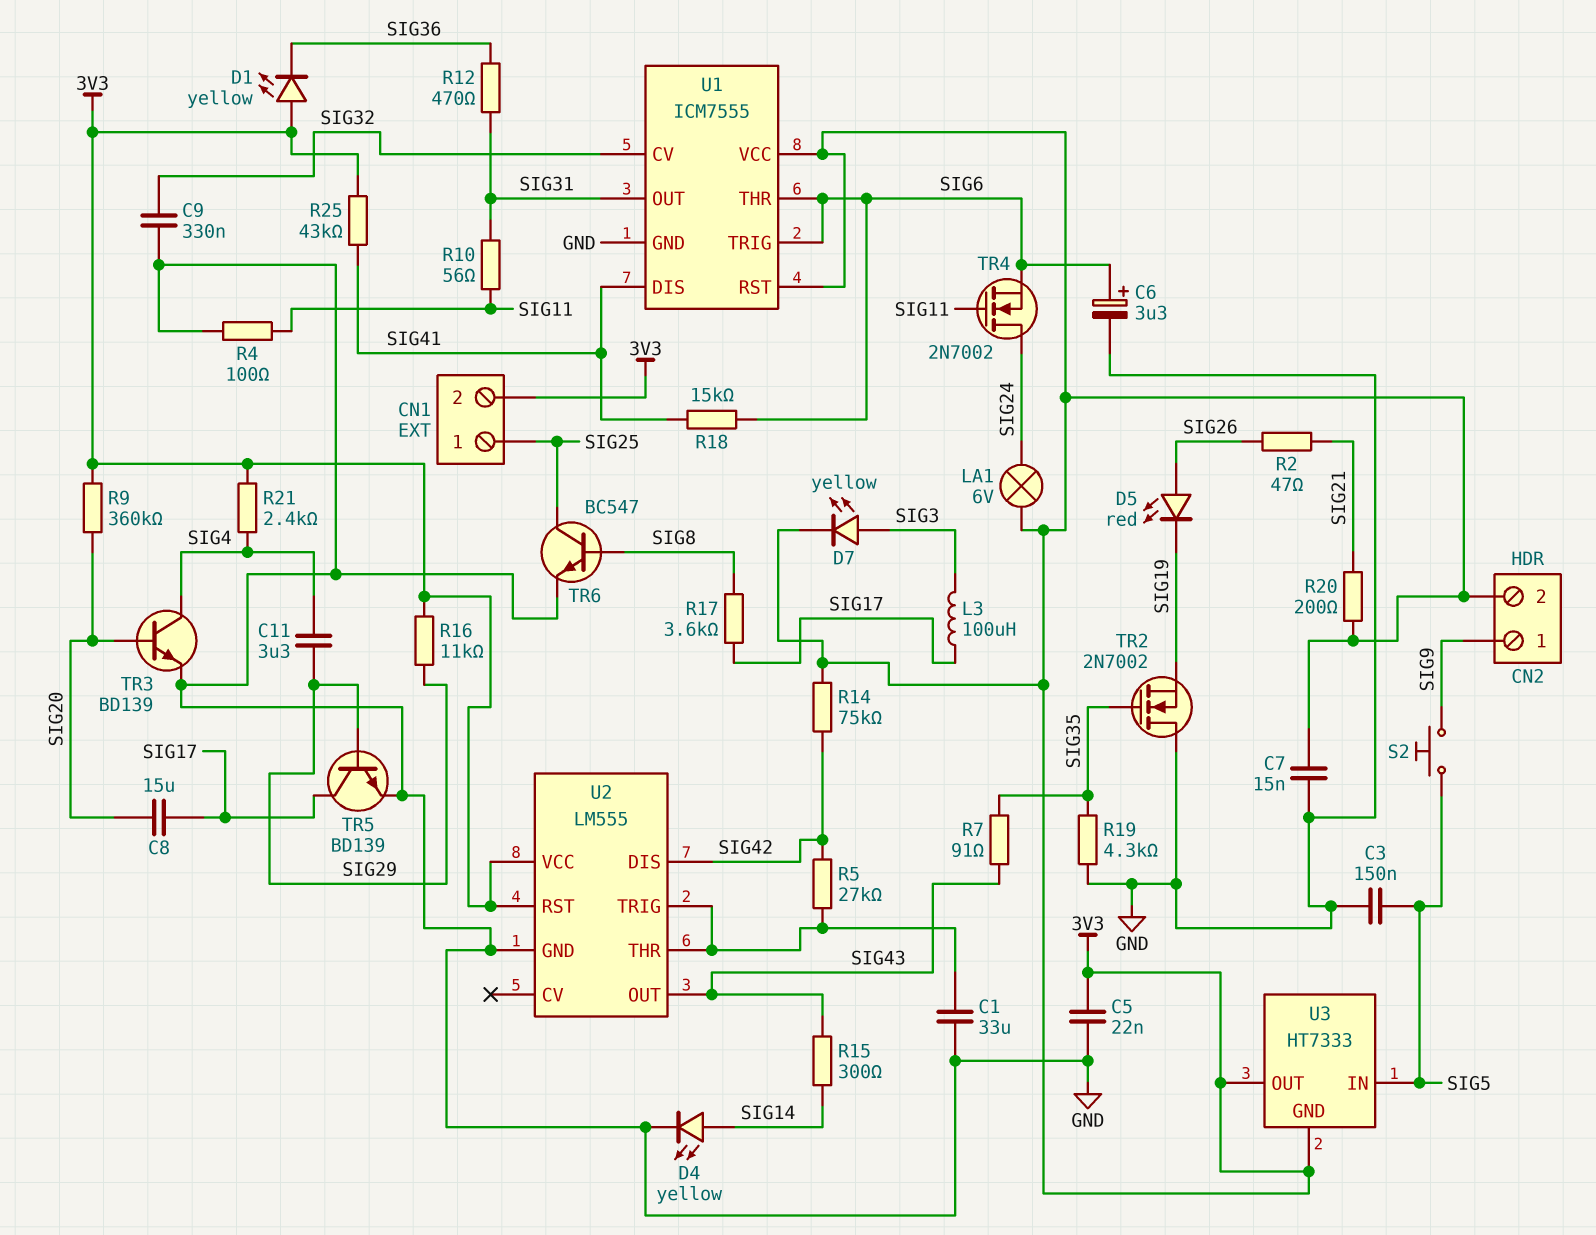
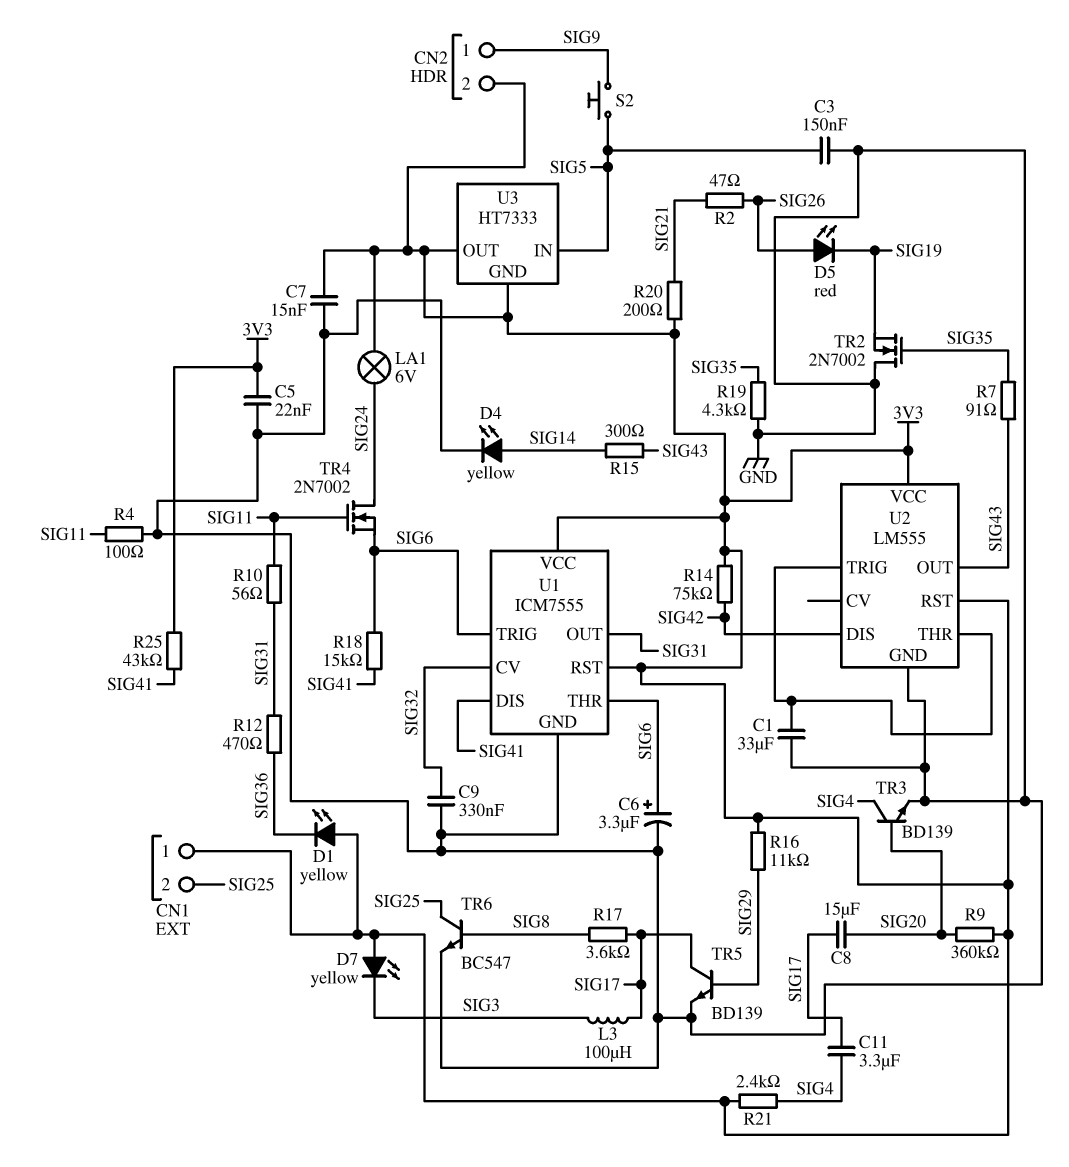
C11: 3.3uF (SIG4, SIG29) -> 3.3uF (SIG4, SIG17)
CN1 pin 1: SIG25 -> 3V3
CN1 pin 2: 3V3 -> SIG25
D7: LED yellow (A SIG3, K 3V3) -> LED yellow (A 3V3, K SIG3)
R5: 27k (SIG42, U2/THR) -> none

